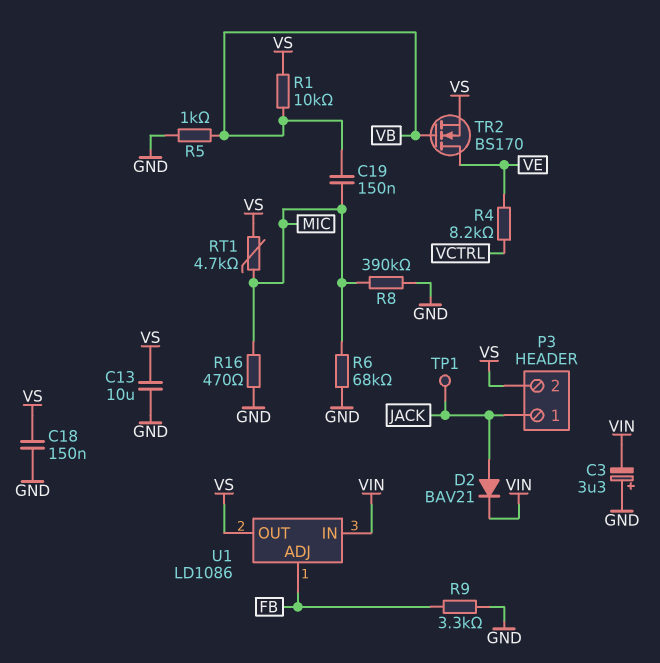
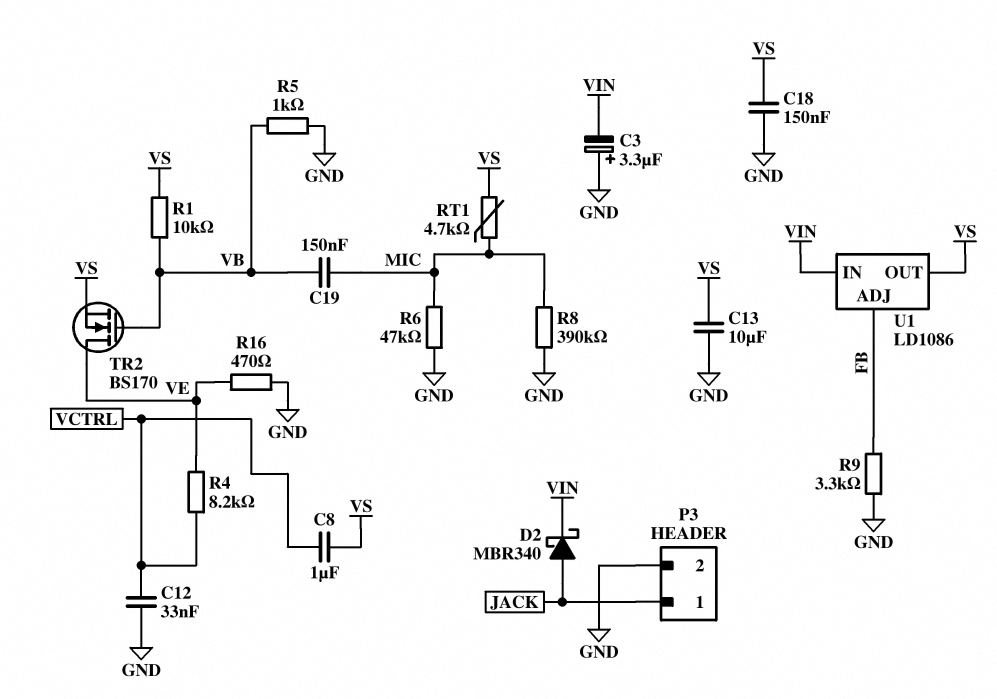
C8: none -> 1uF (VCTRL, VS)
C12: none -> 33nF (GND, VCTRL)
D2: diode BAV21 (A JACK, K VIN) -> schottky MBR340 (A JACK, K VIN)
P3 pin 2: VS -> GND
R6: 68k (GND, MIC) -> 47k (GND, MIC)
R16: 470 (GND, MIC) -> 470 (GND, VE)
TP1: test point (JACK) -> none

